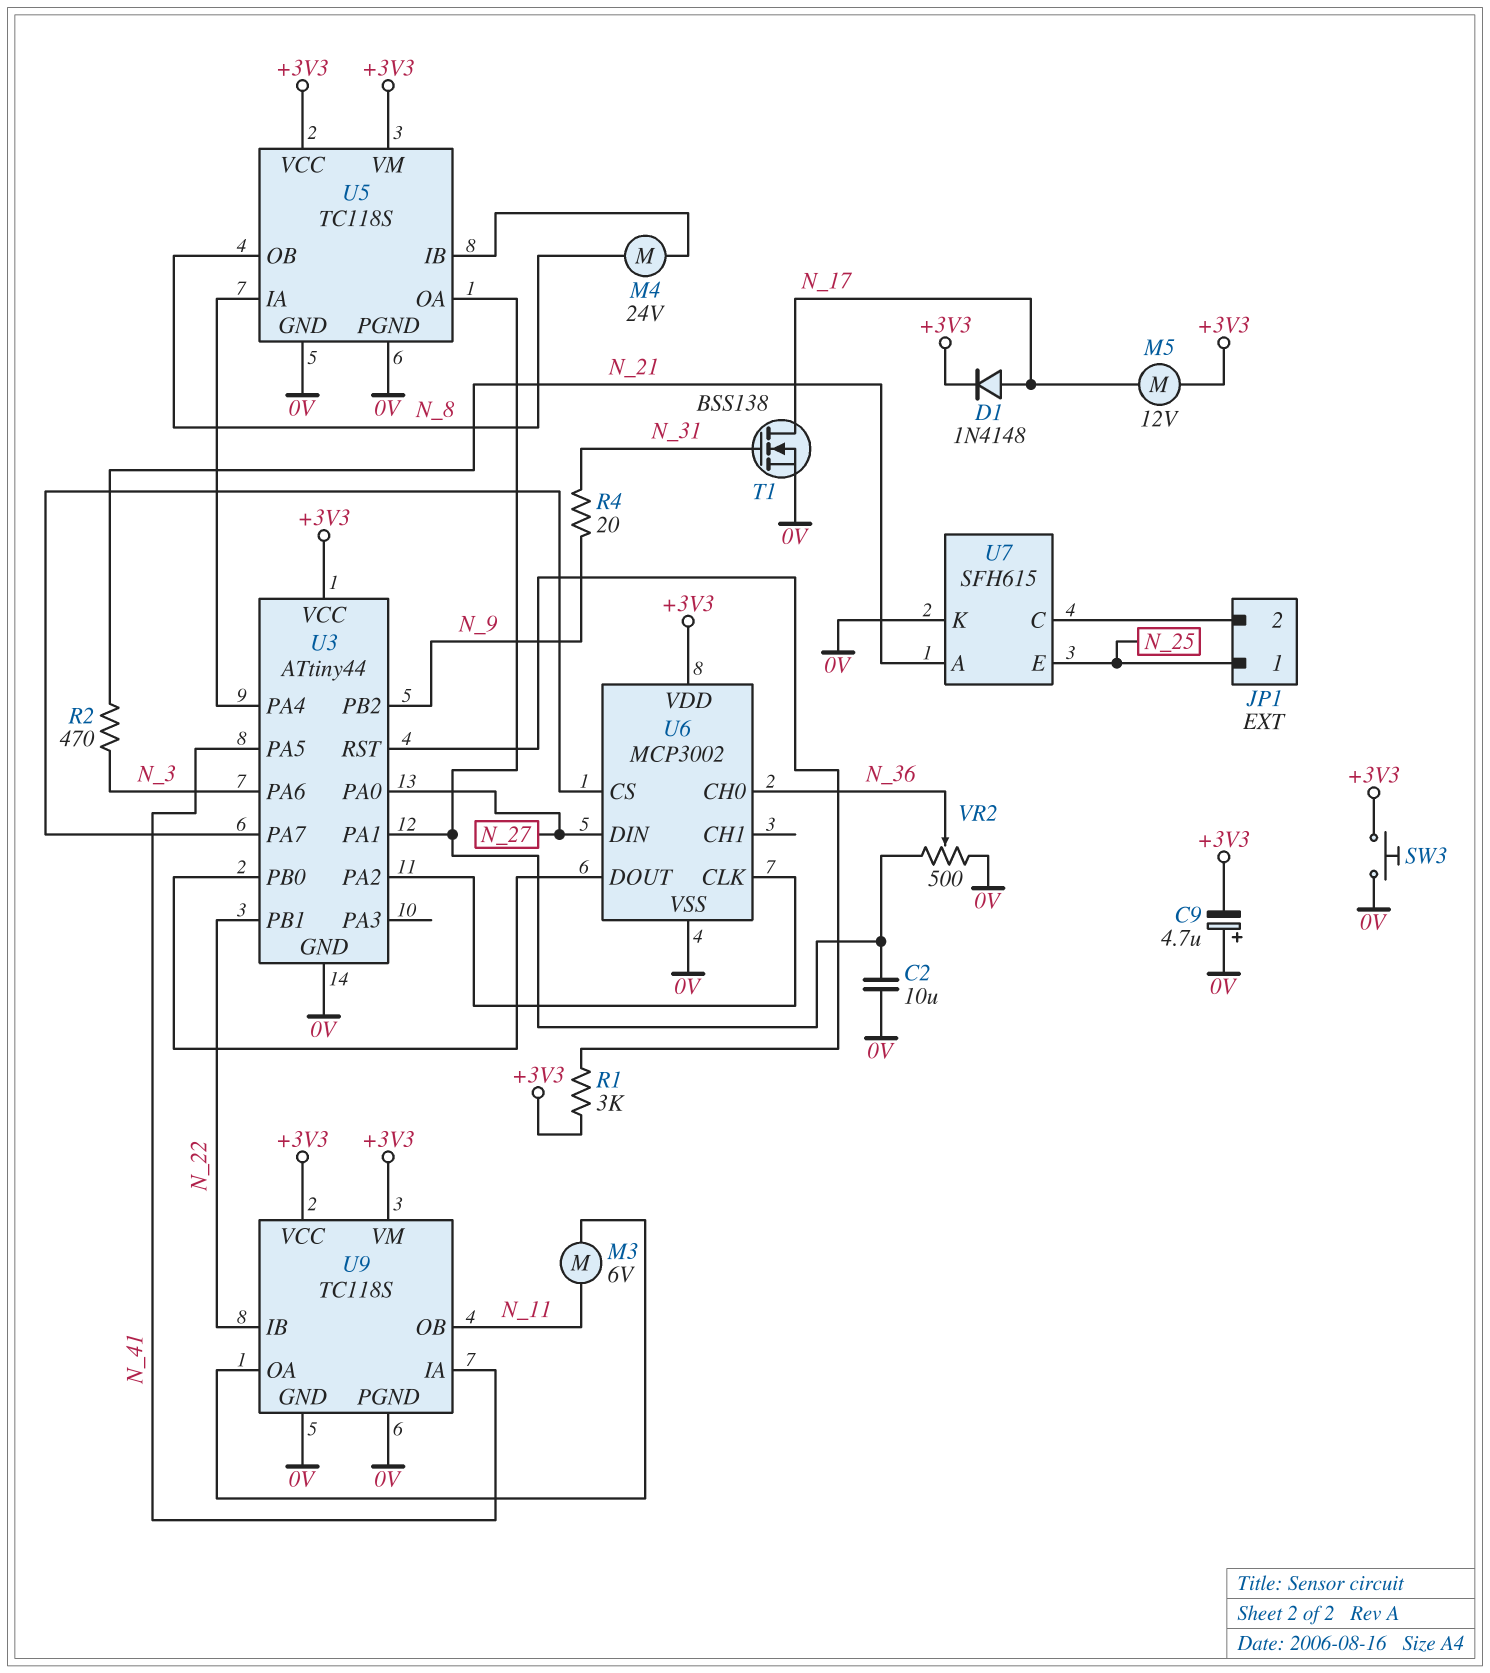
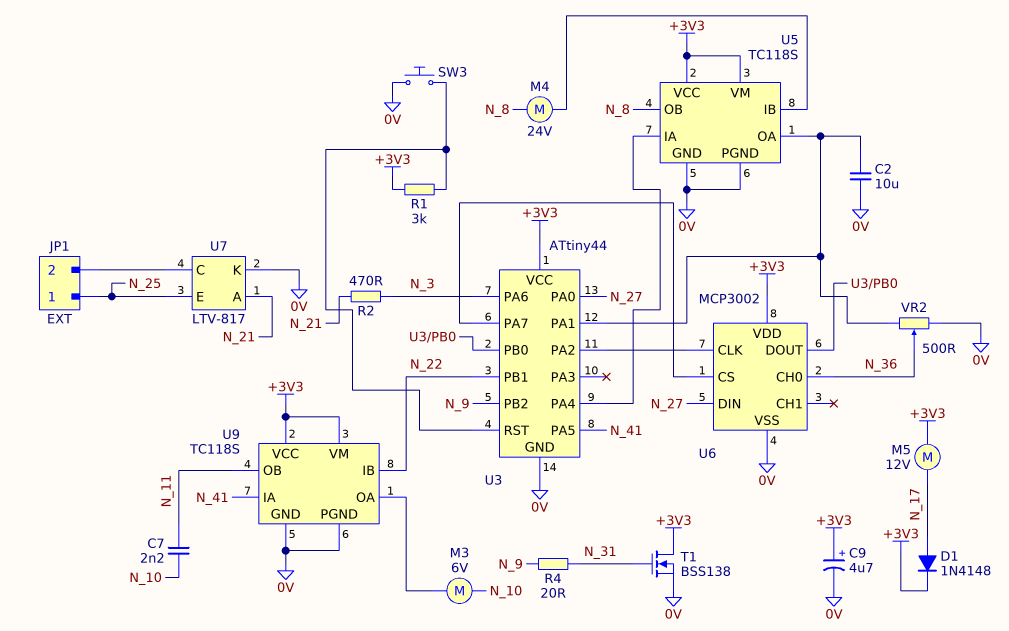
C7: none -> 2.2nF (N_10, N_11)
C9: 4.7uF (plus 0V, minus +3V3) -> 4.7uF (plus +3V3, minus 0V)
M3: motor 6V (N_11, U9/OA) -> motor 6V (N_10, U9/OA)
SW3: button (+3V3, 0V) -> button (0V, U3/RST)
T1: NMOS BSS138 (G N_31, D N_17, S 0V) -> NMOS BSS138 (G N_31, D +3V3, S 0V)
U7: SFH615 -> LTV-817

